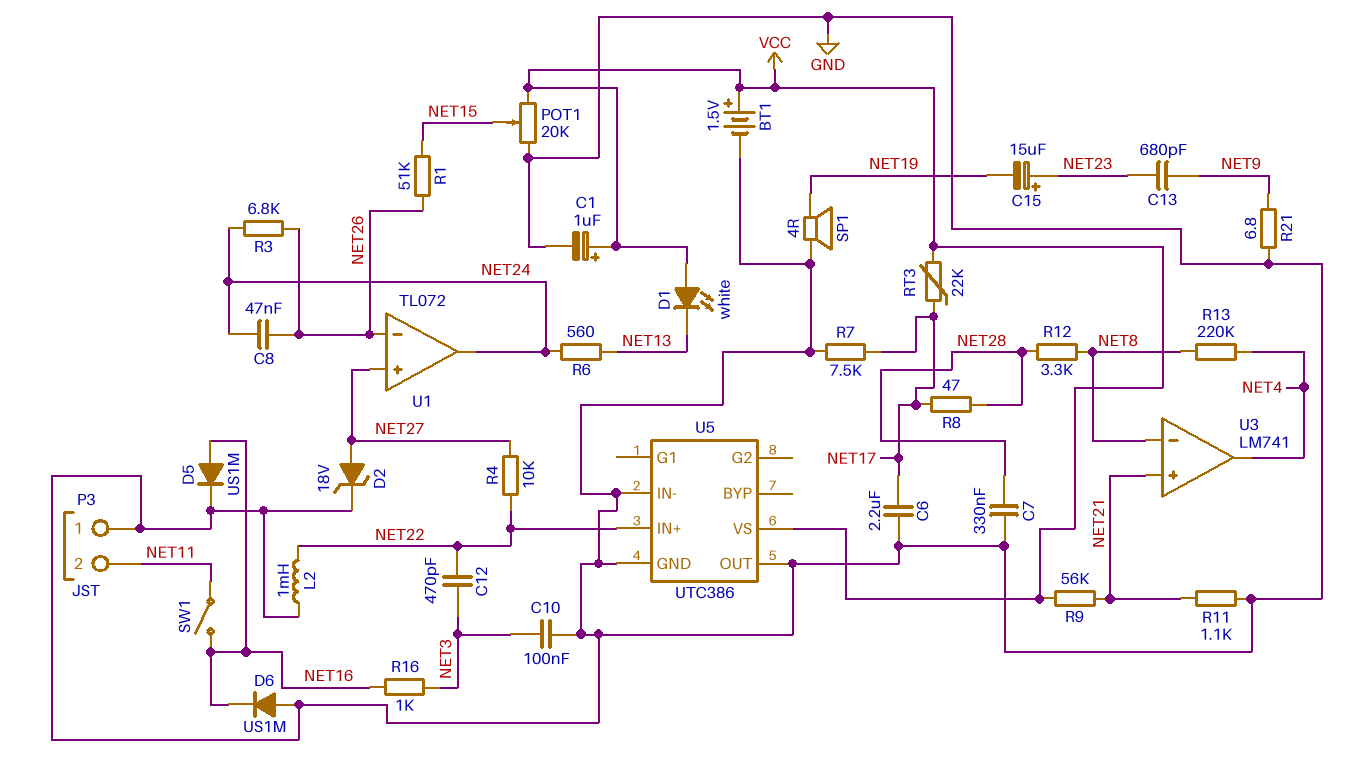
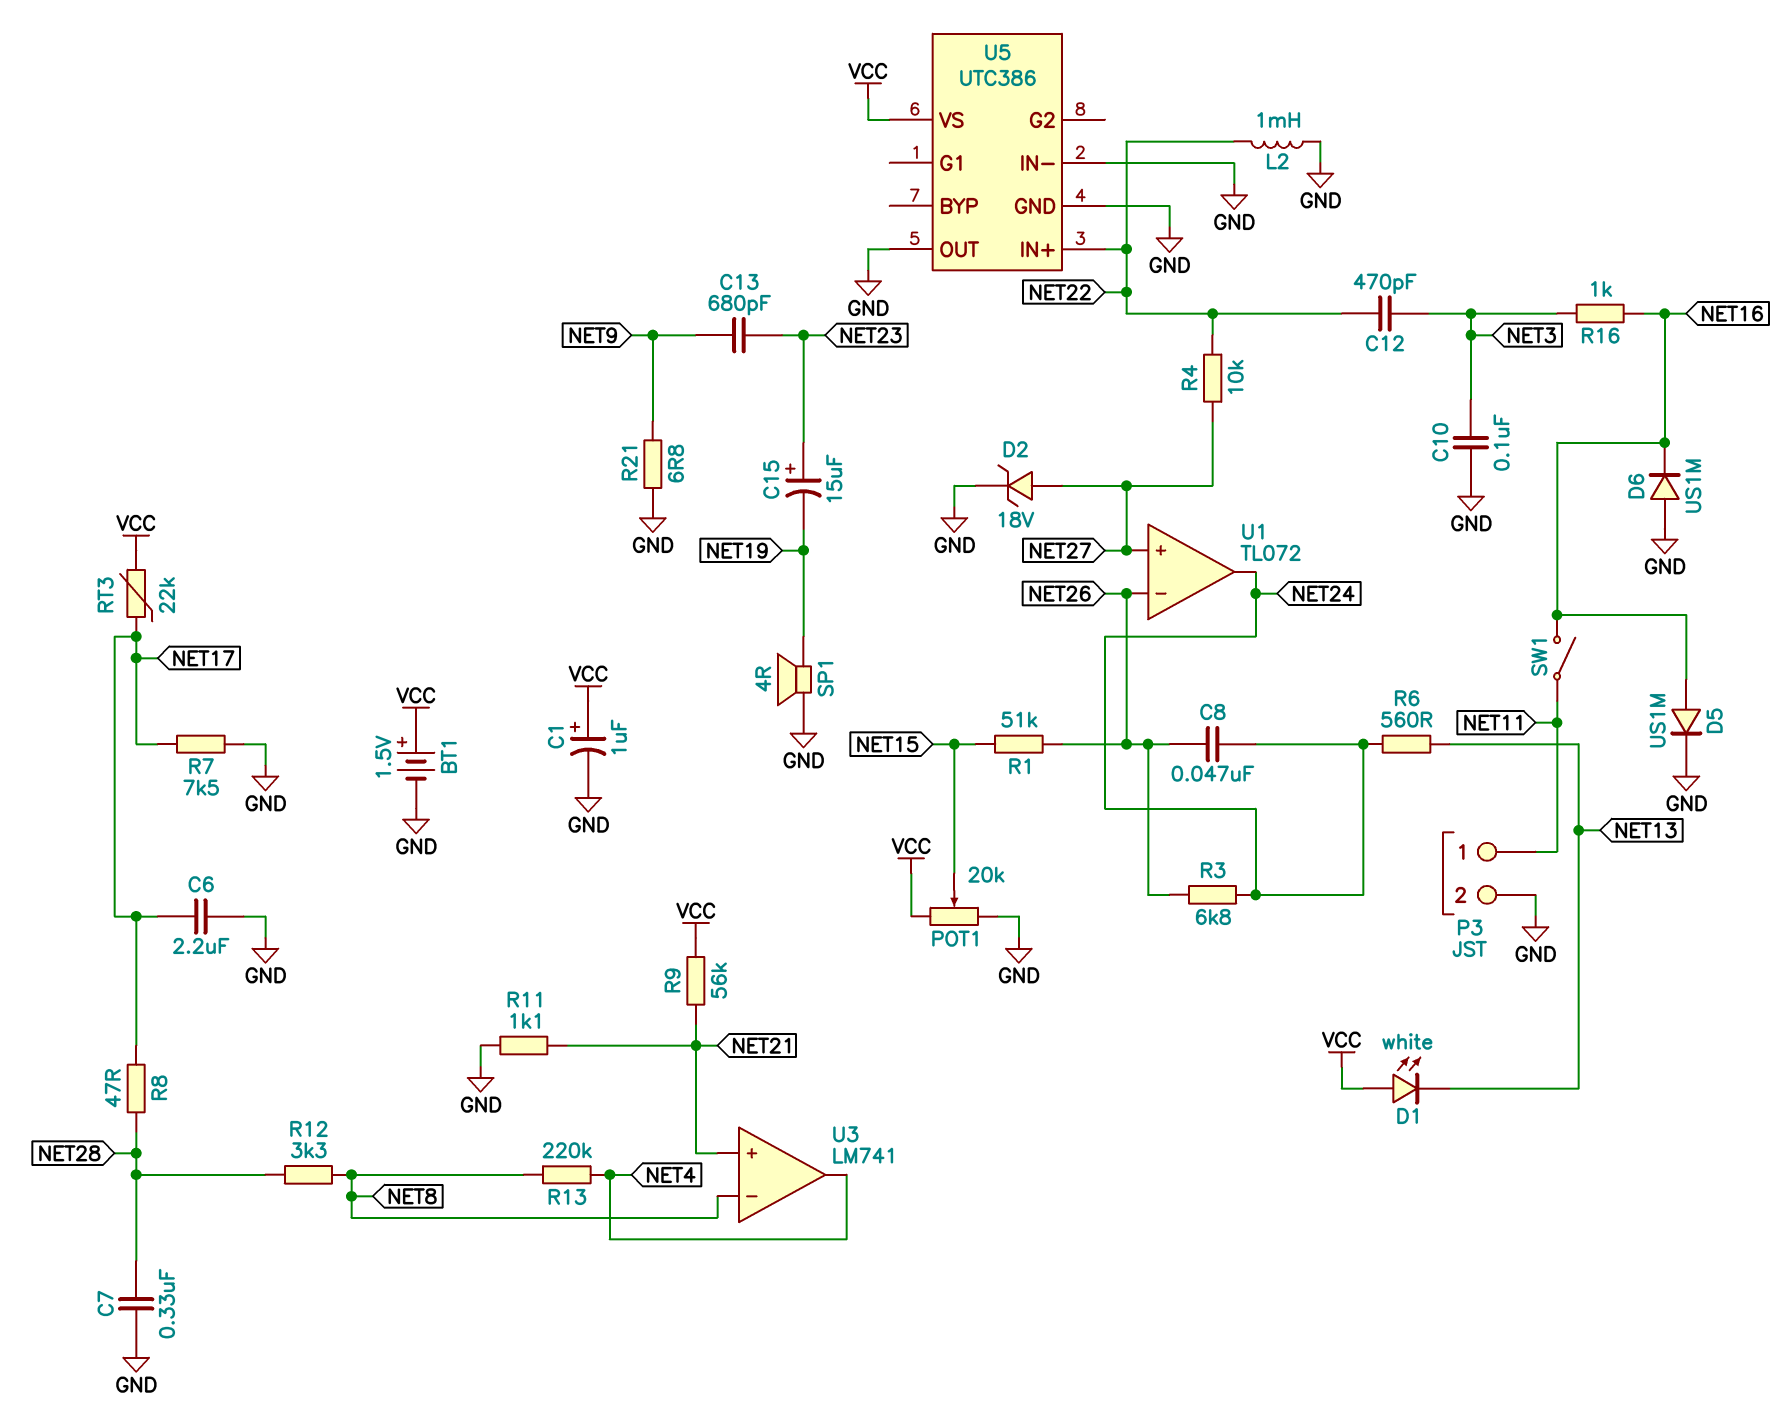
P3 pin 1: GND -> NET11
P3 pin 2: NET11 -> GND

